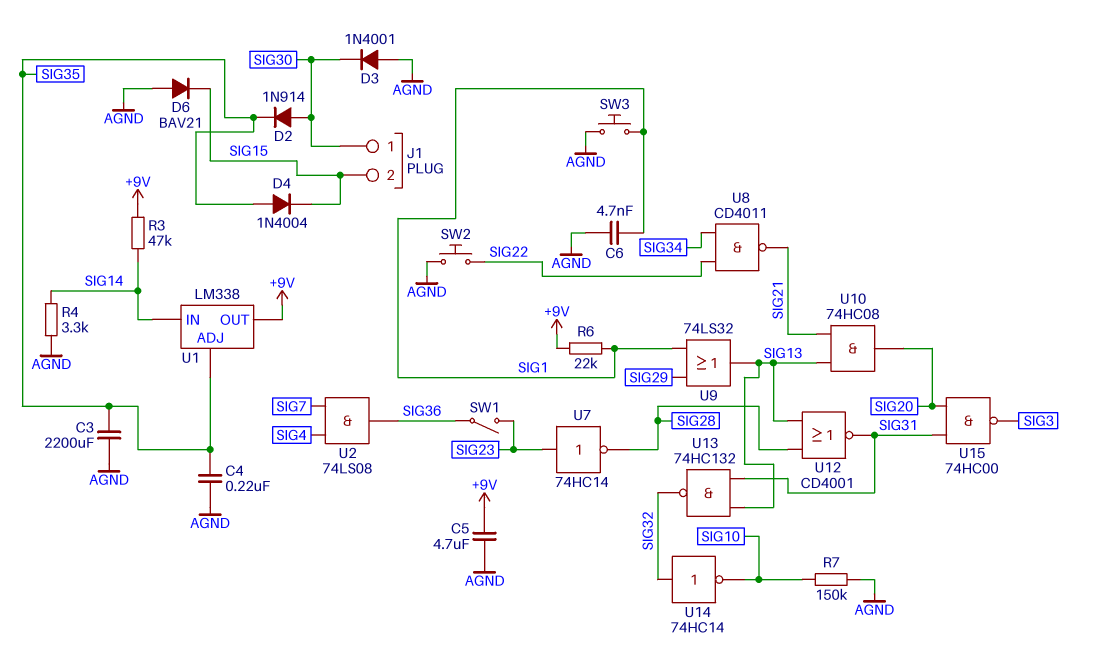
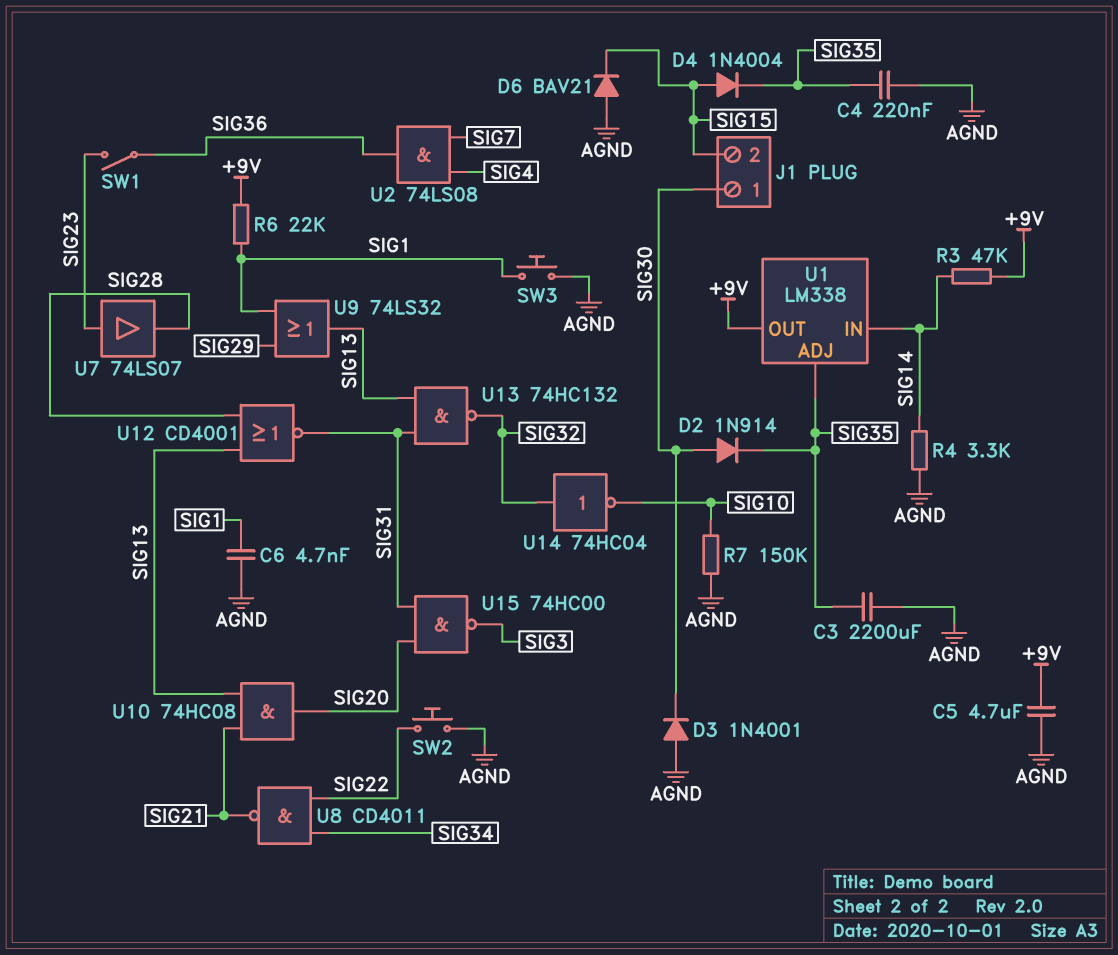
D4: diode 1N4004 (A SIG35, K SIG15) -> diode 1N4004 (A SIG15, K SIG35)
U7: NOT 74HC14 (in SIG23, out SIG28) -> buffer 74LS07 (in SIG23, out SIG28)
U14: NOT 74HC14 (in SIG32, out SIG10) -> NOT 74HC04 (in SIG32, out SIG10)

